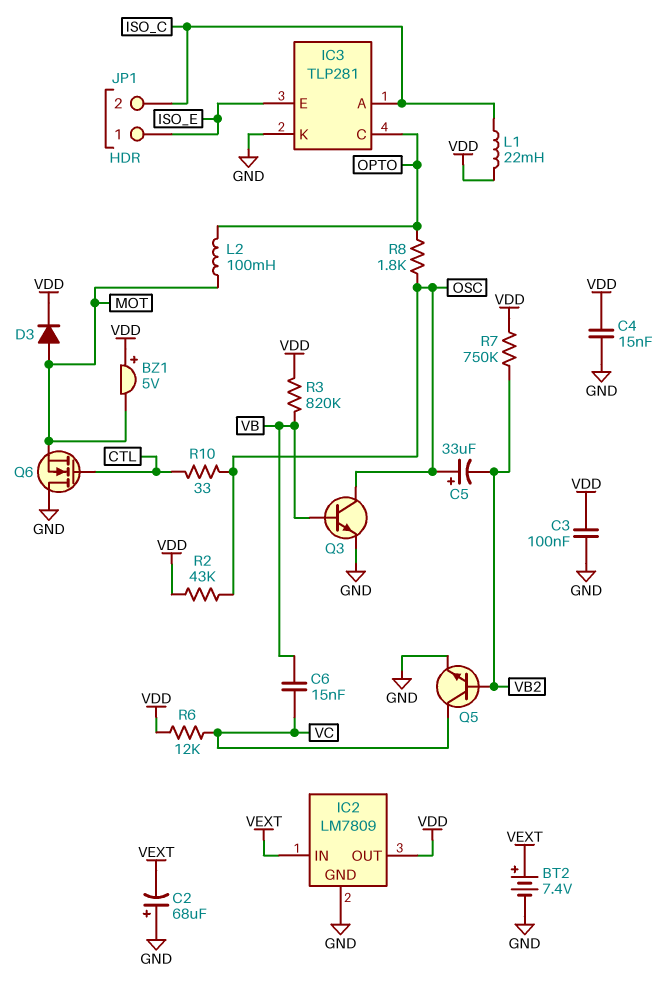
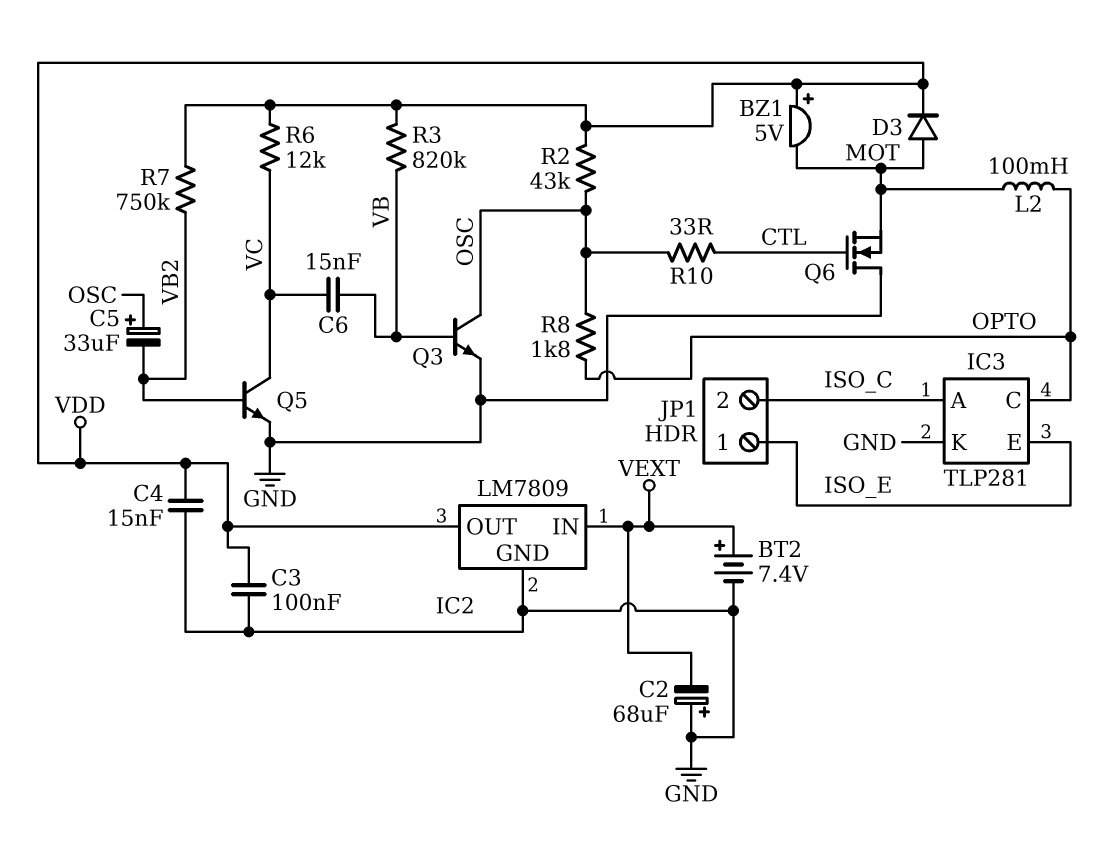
L1: 22mH (ISO_C, VDD) -> none

